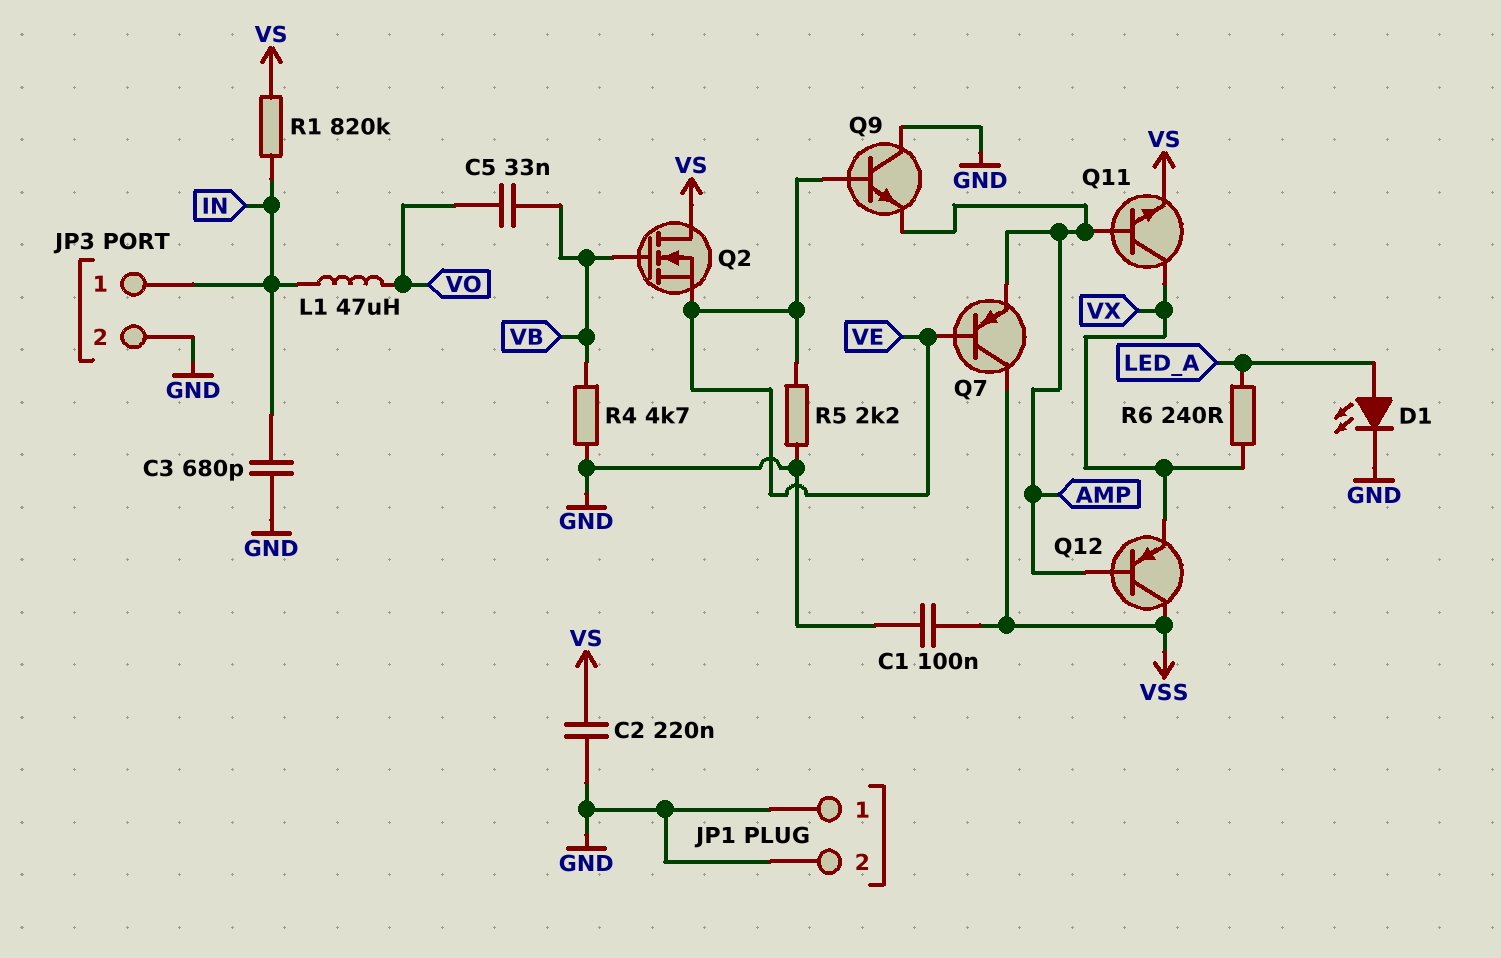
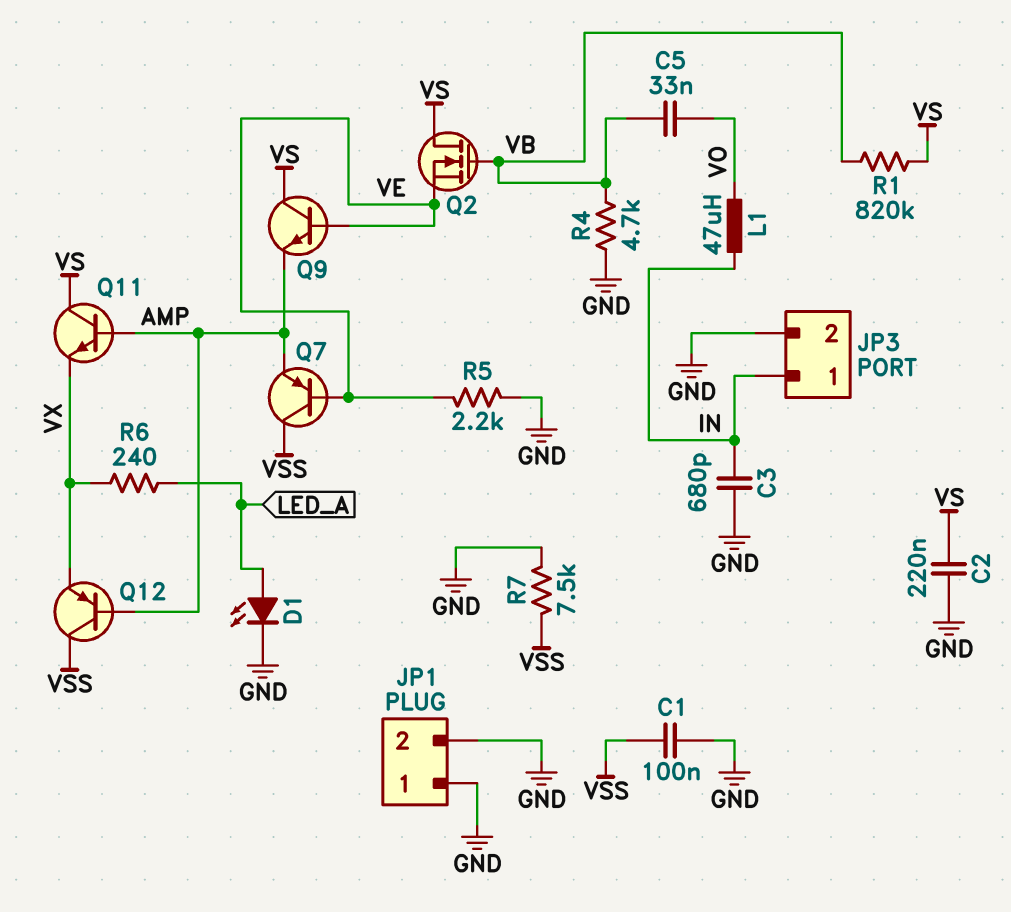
Q9: NPN (B VE, C GND, E AMP) -> NPN (B VE, C VS, E AMP)
Q11: NPN (B AMP, C VX, E VS) -> NPN (B AMP, C VS, E VX)
R1: 820k (IN, VS) -> 820k (VB, VS)
R7: none -> 7.5k (GND, VSS)

